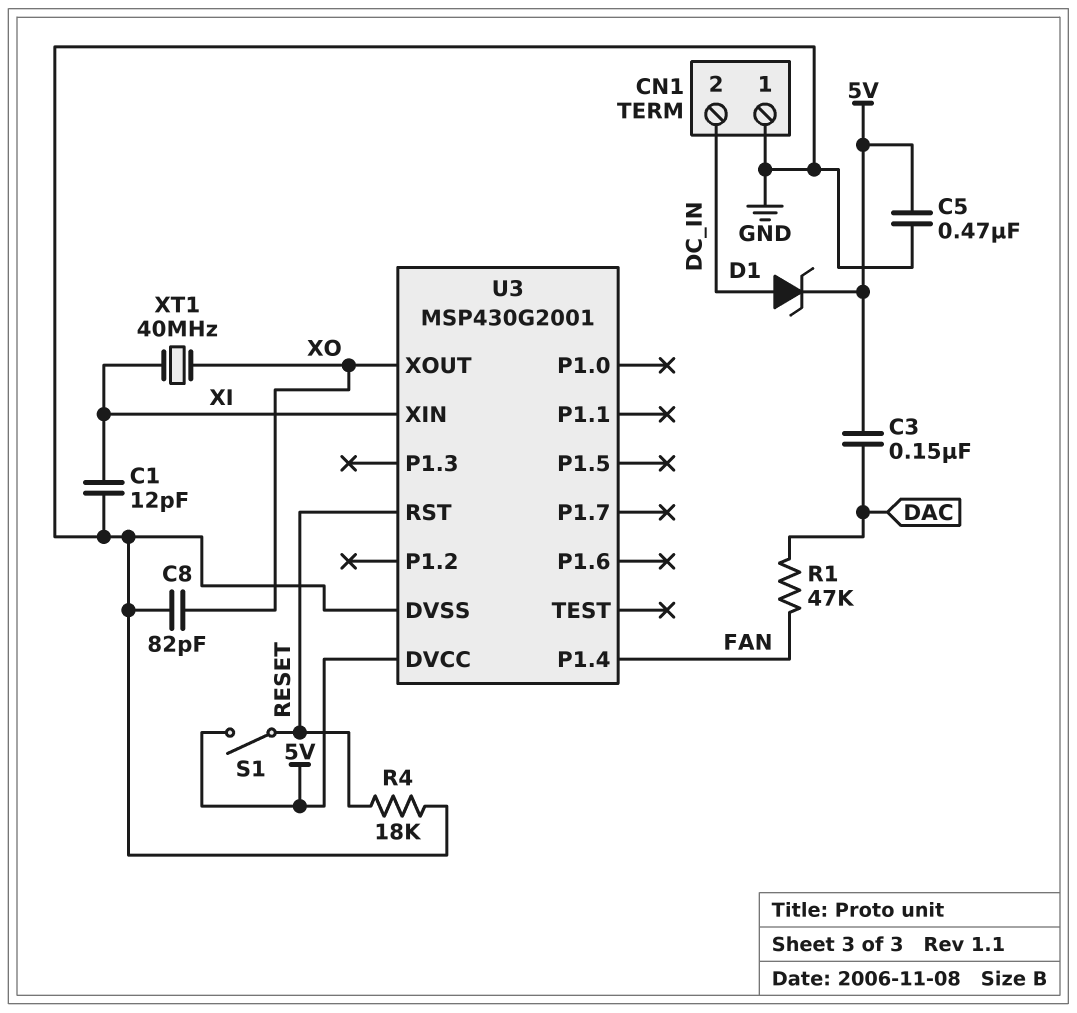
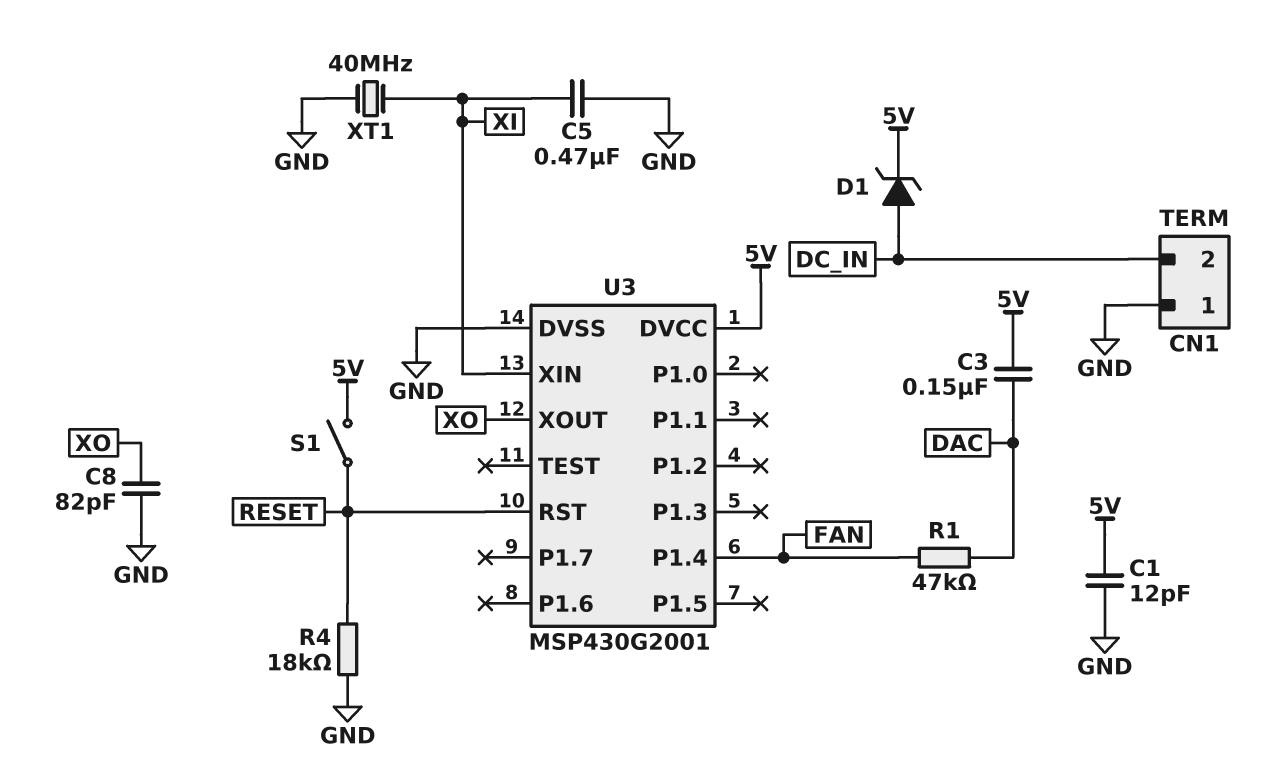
C1: 12pF (GND, XI) -> 12pF (5V, GND)
C5: 470nF (5V, GND) -> 470nF (GND, XI)
XT1: 40MHz (XI, XO) -> 40MHz (GND, XI)

